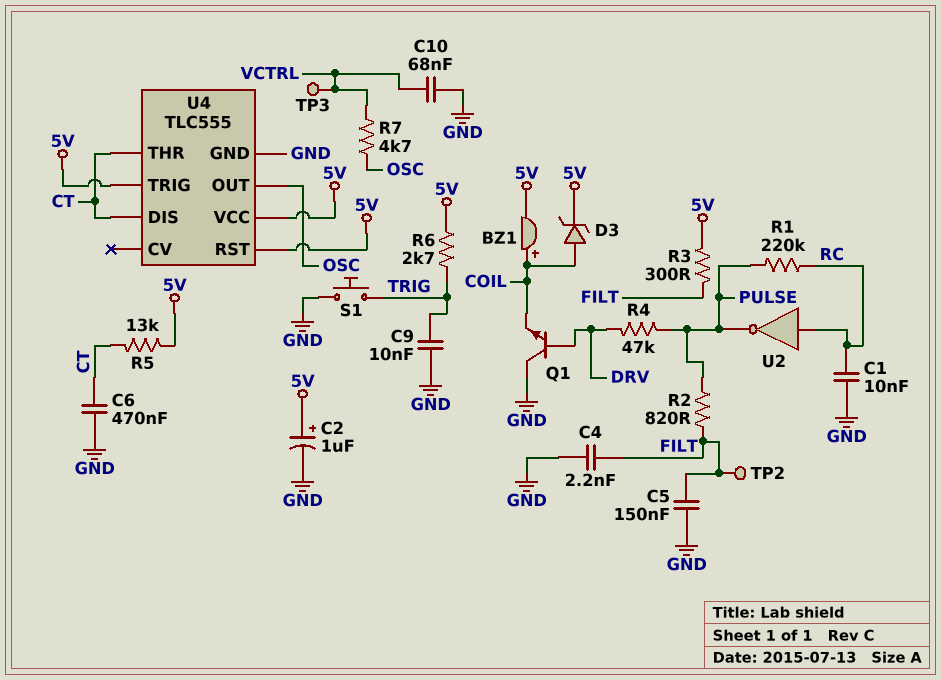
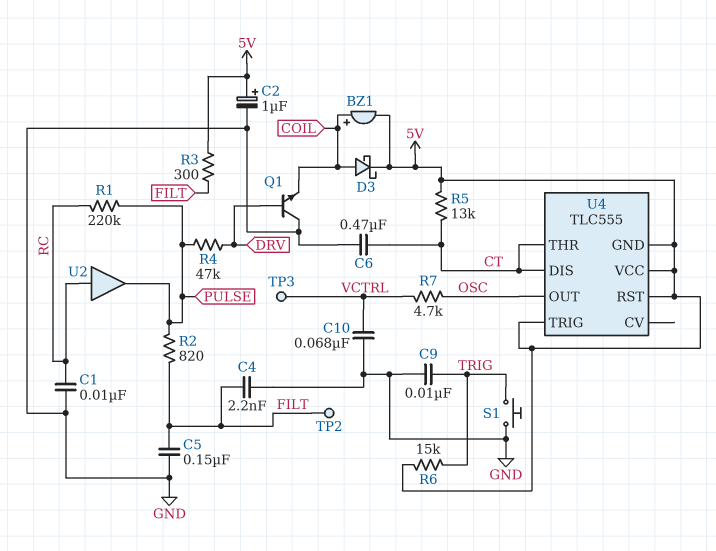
D3: zener (A COIL, K 5V) -> schottky (A COIL, K 5V)
R6: 2.7k (5V, TRIG) -> 15k (5V, TRIG)
U2: NOT (in RC, out PULSE) -> buffer (in RC, out PULSE)
U4 pin GND: GND -> 5V

